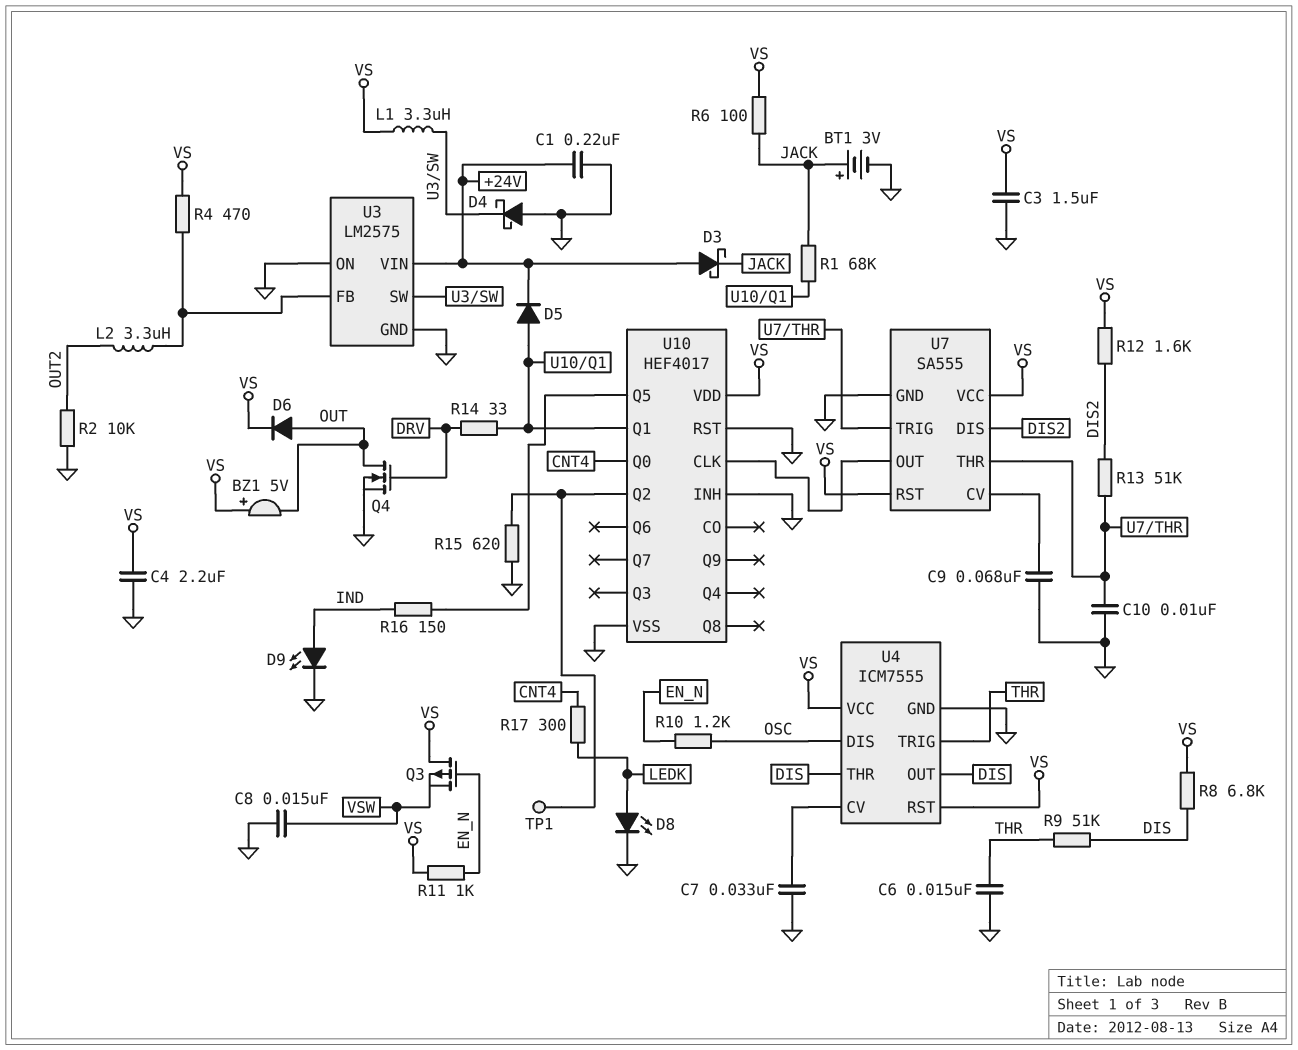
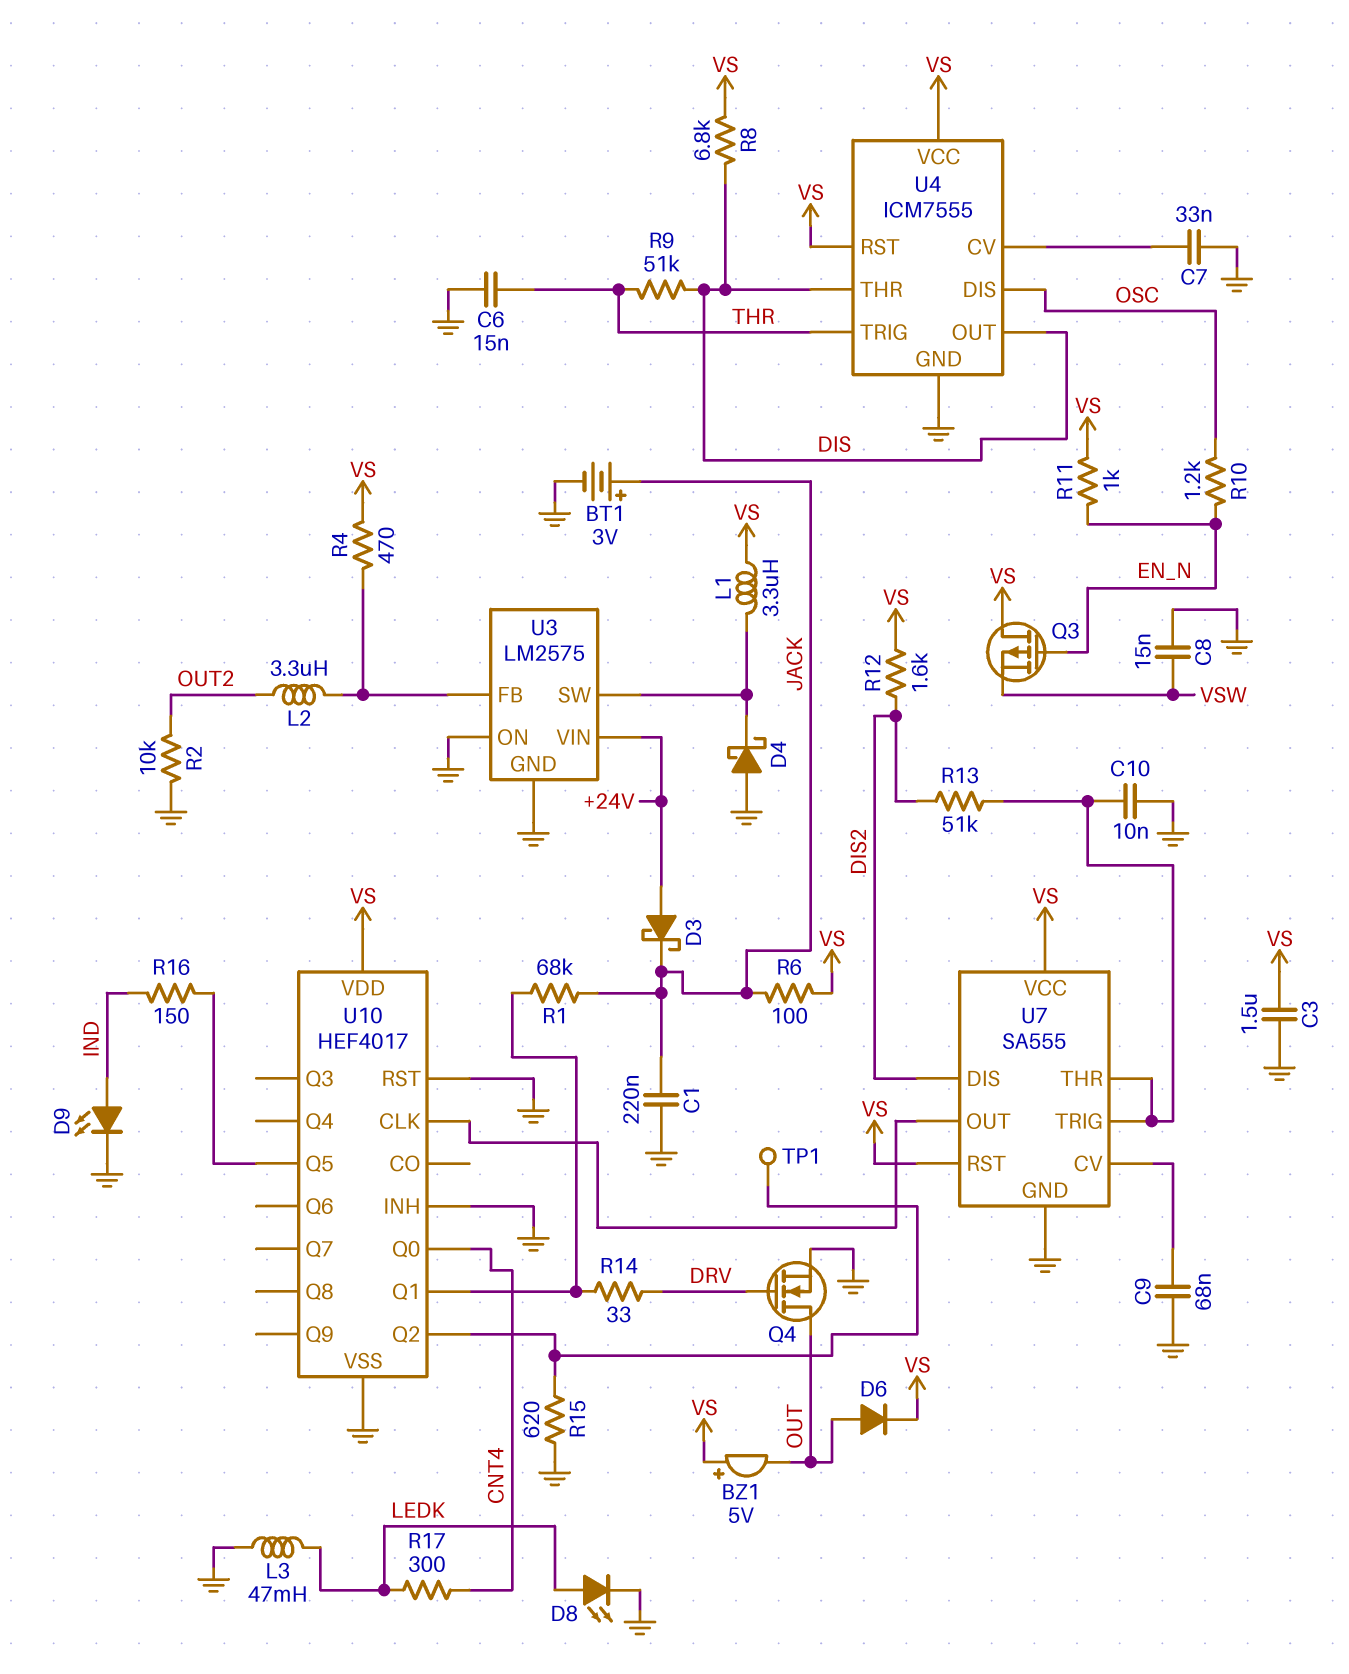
C1: 220nF (+24V, GND) -> 220nF (GND, JACK)
C4: 2.2uF (GND, VS) -> none
D5: diode (A U10/Q1, K +24V) -> none
L3: none -> 47mH (GND, LEDK)

